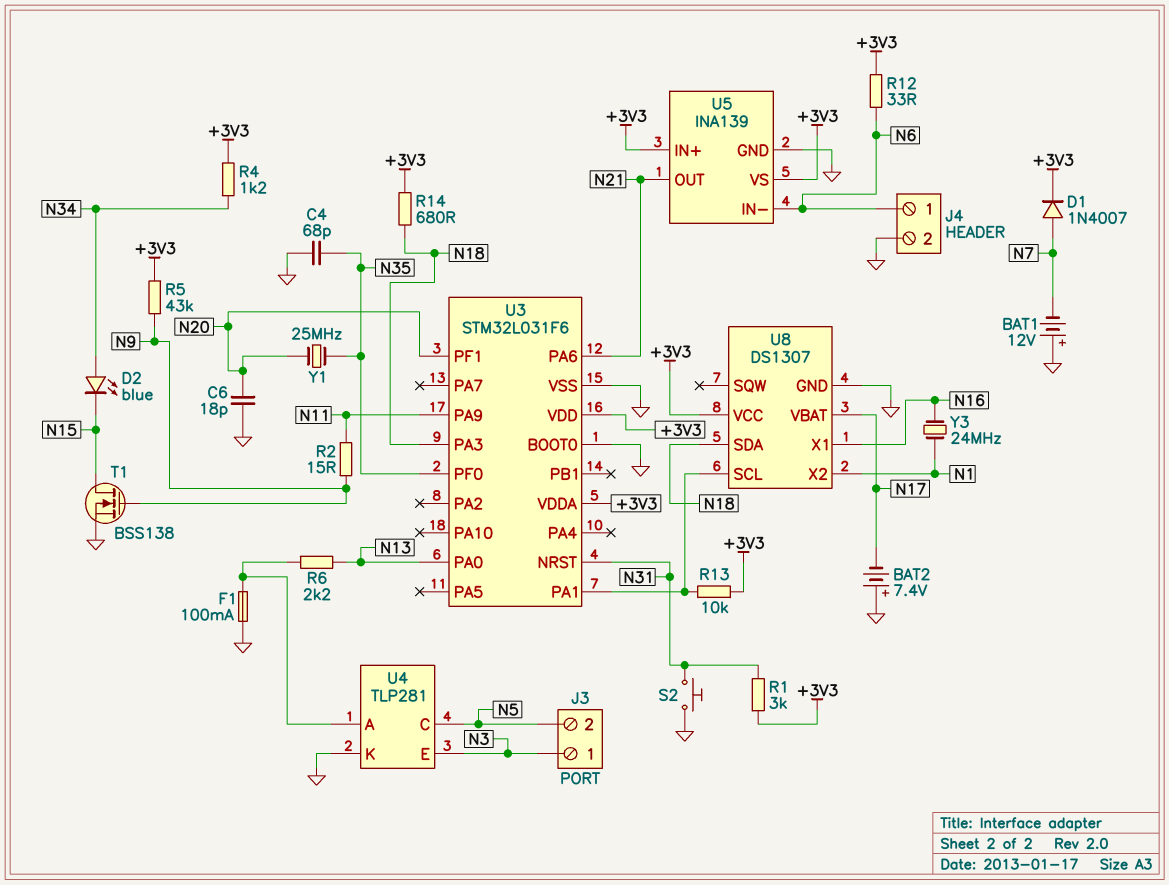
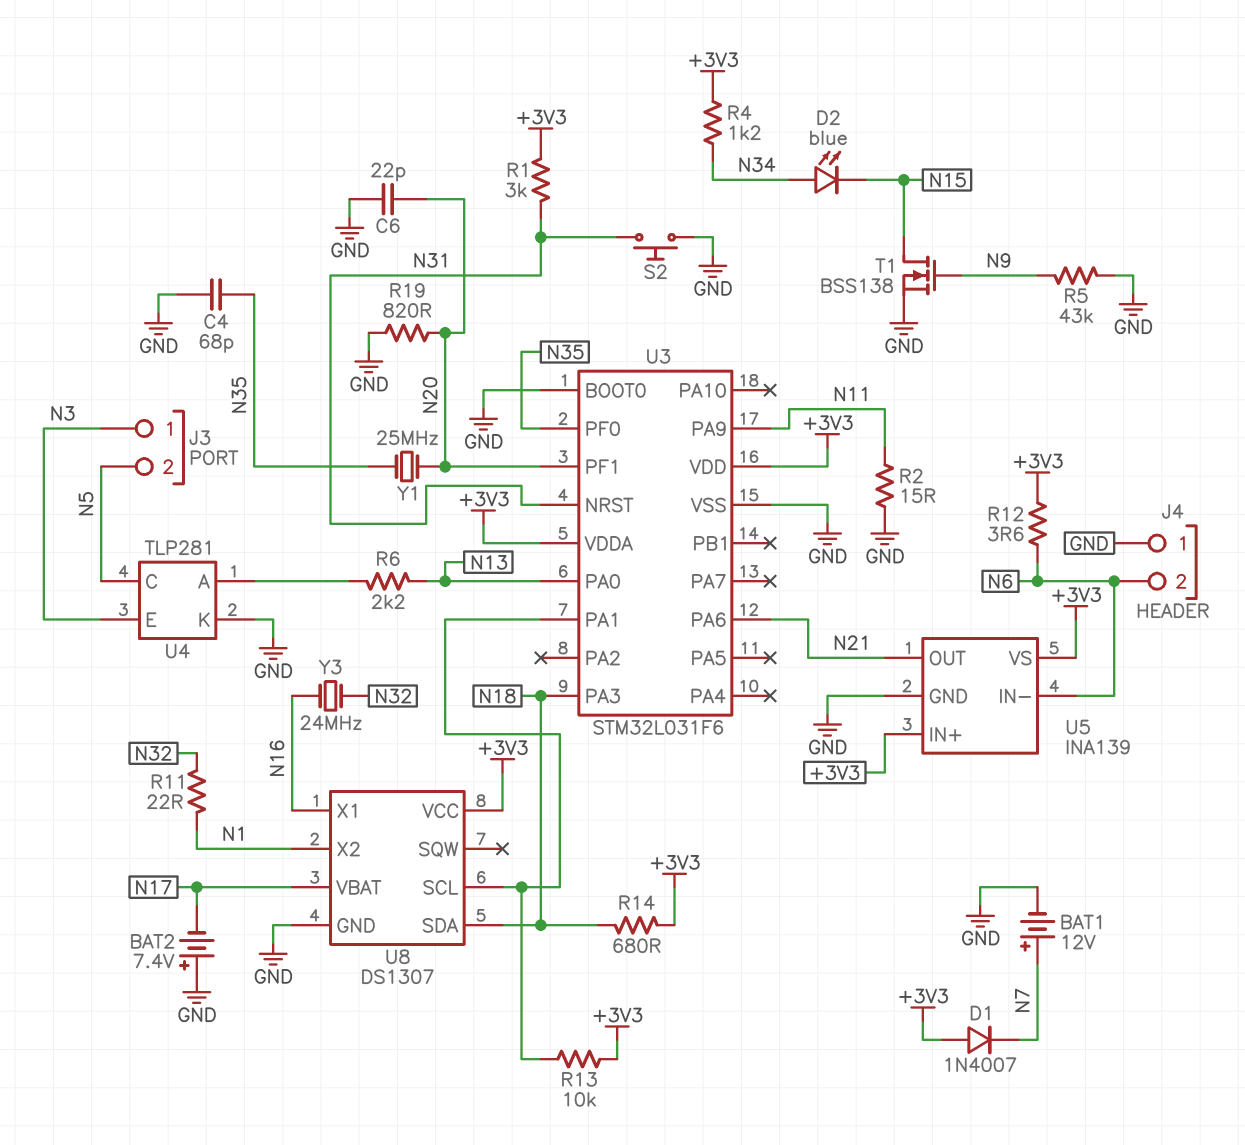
BAT1: 12V (plus GND, minus N7) -> 12V (plus N7, minus GND)
C6: 18pF (GND, N20) -> 22pF (GND, N20)
D1: diode 1N4007 (A N7, K +3V3) -> diode 1N4007 (A +3V3, K N7)
F1: 100mA (GND, U4/A) -> none
J4 pin 1: N6 -> GND
J4 pin 2: GND -> N6
R2: 15 (N9, N11) -> 15 (GND, N11)
R5: 43k (+3V3, N9) -> 43k (GND, N9)
R11: none -> 22 (N1, N32)
R12: 33 (+3V3, N6) -> 3.6 (+3V3, N6)
R19: none -> 820 (GND, N20)
Y3: 24MHz (N1, N16) -> 24MHz (N16, N32)

